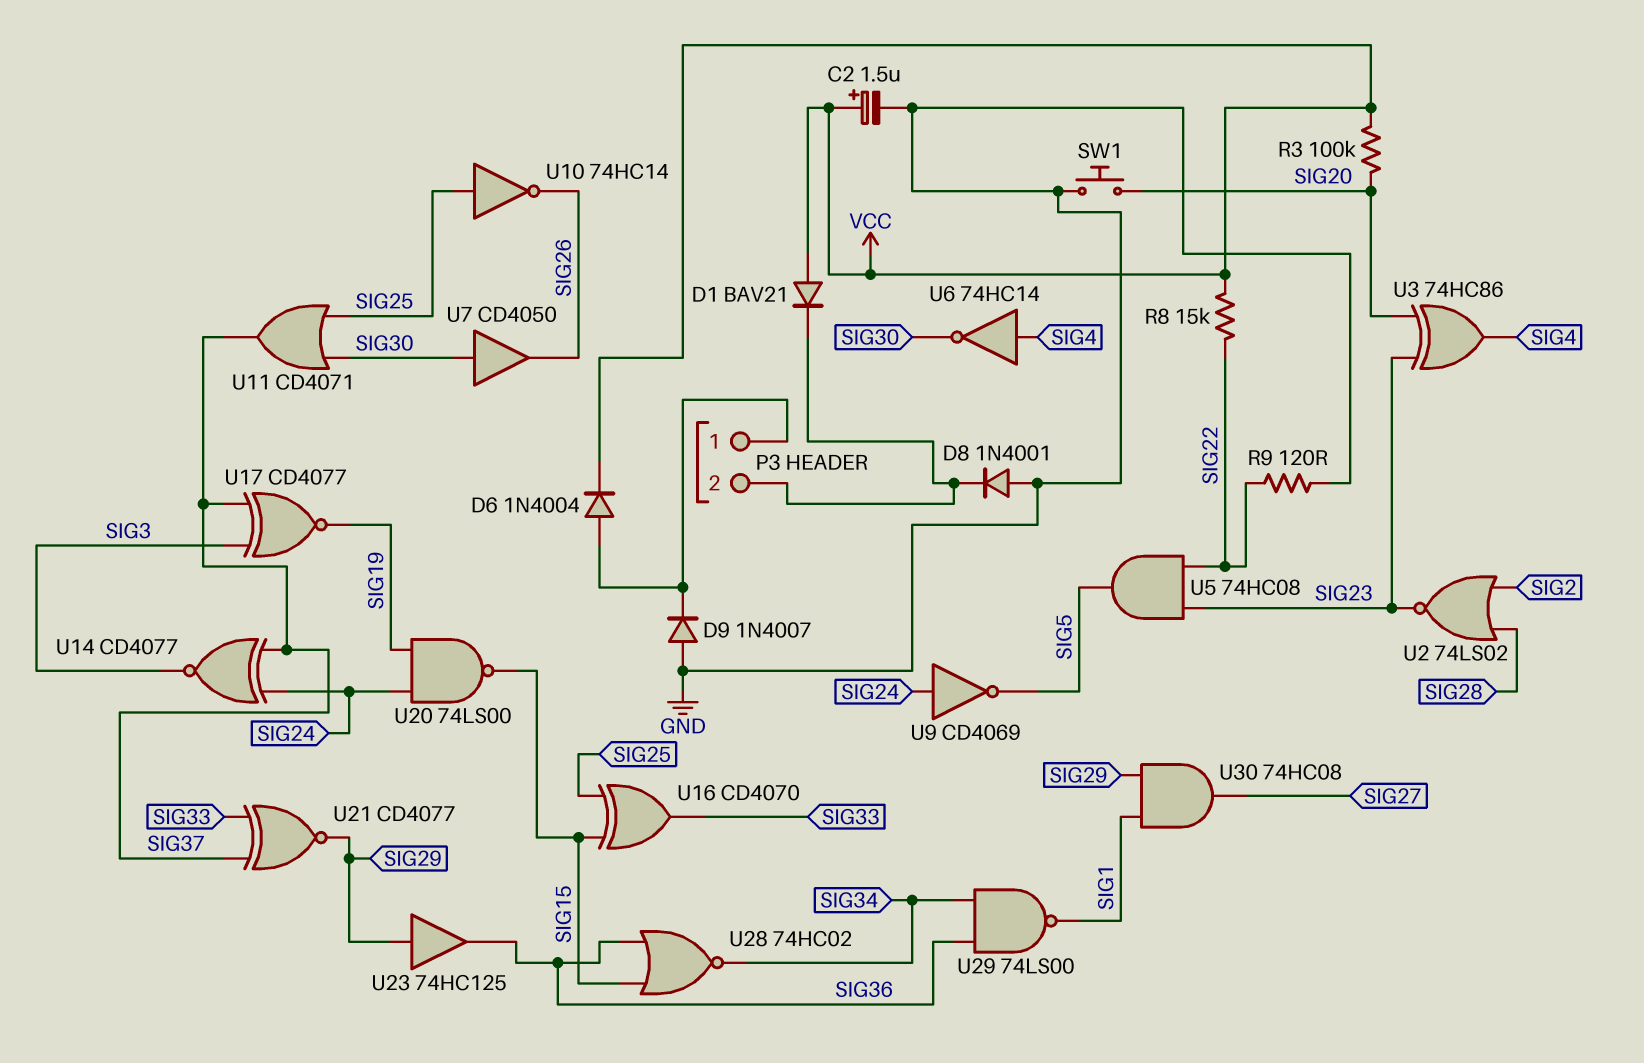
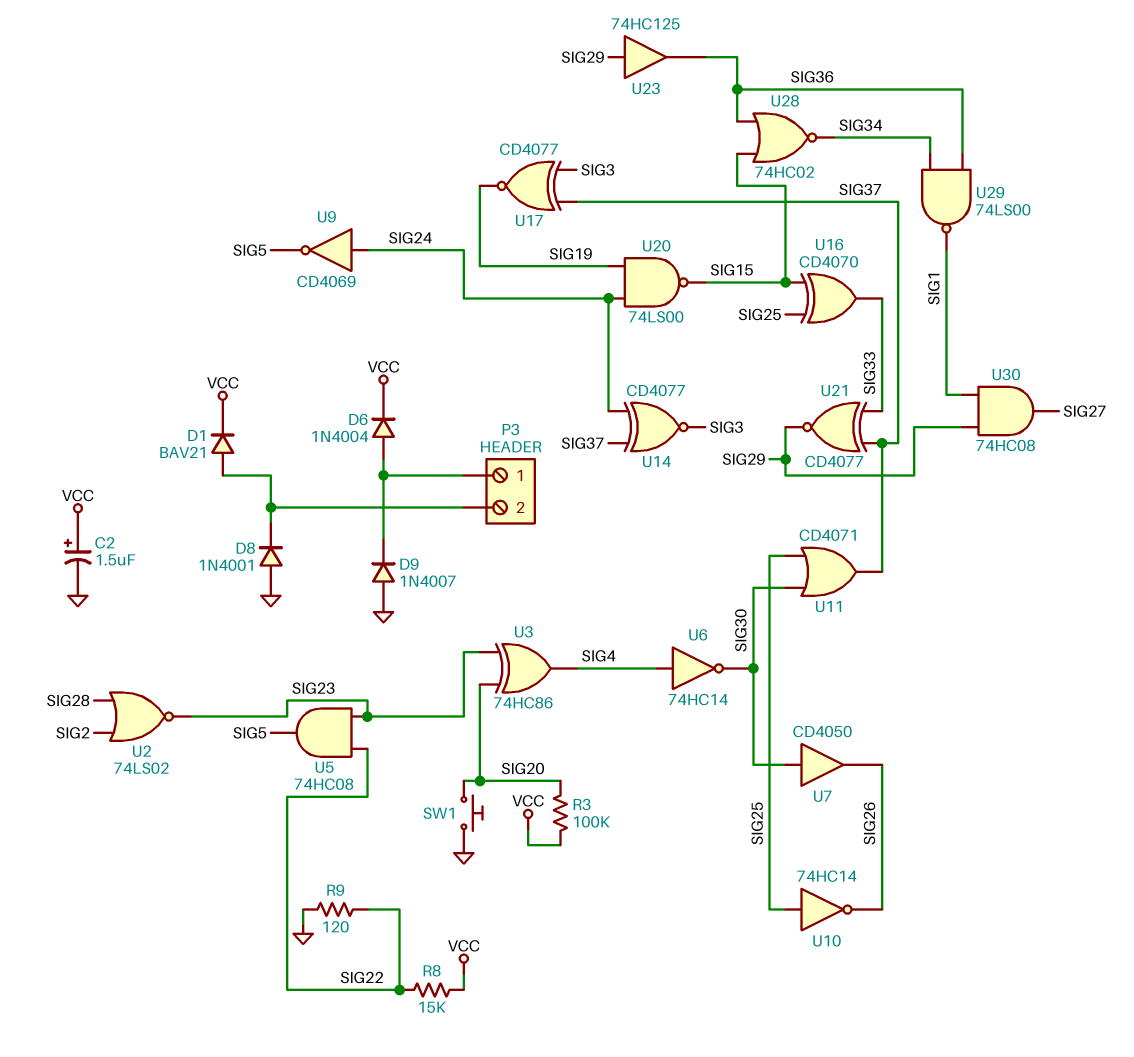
D1: diode BAV21 (A VCC, K P3/2) -> diode BAV21 (A P3/2, K VCC)

